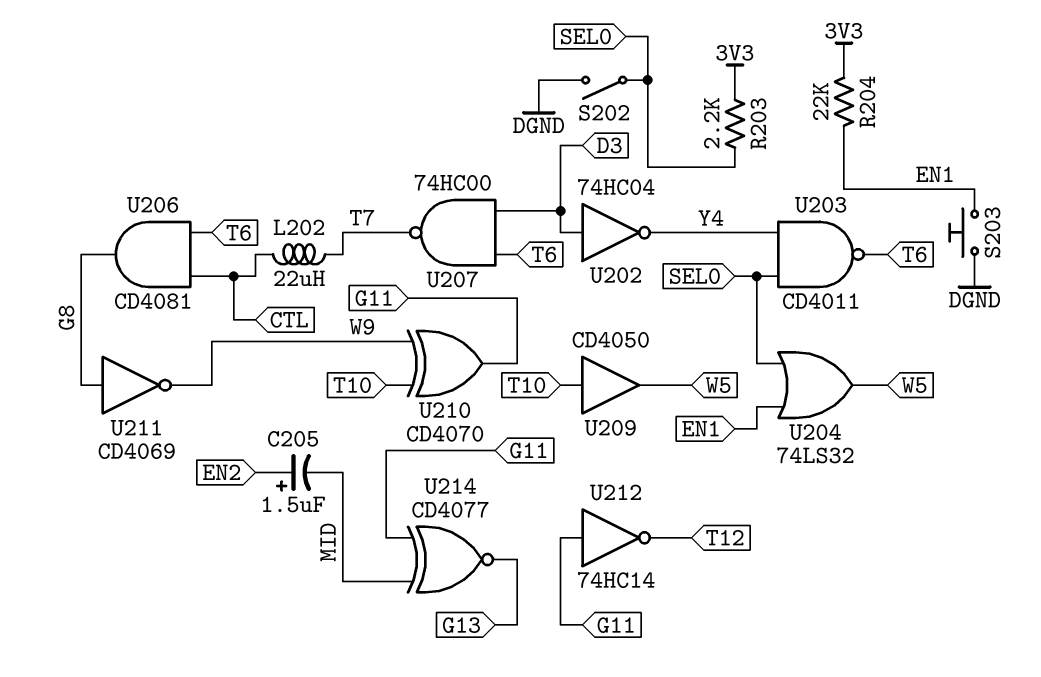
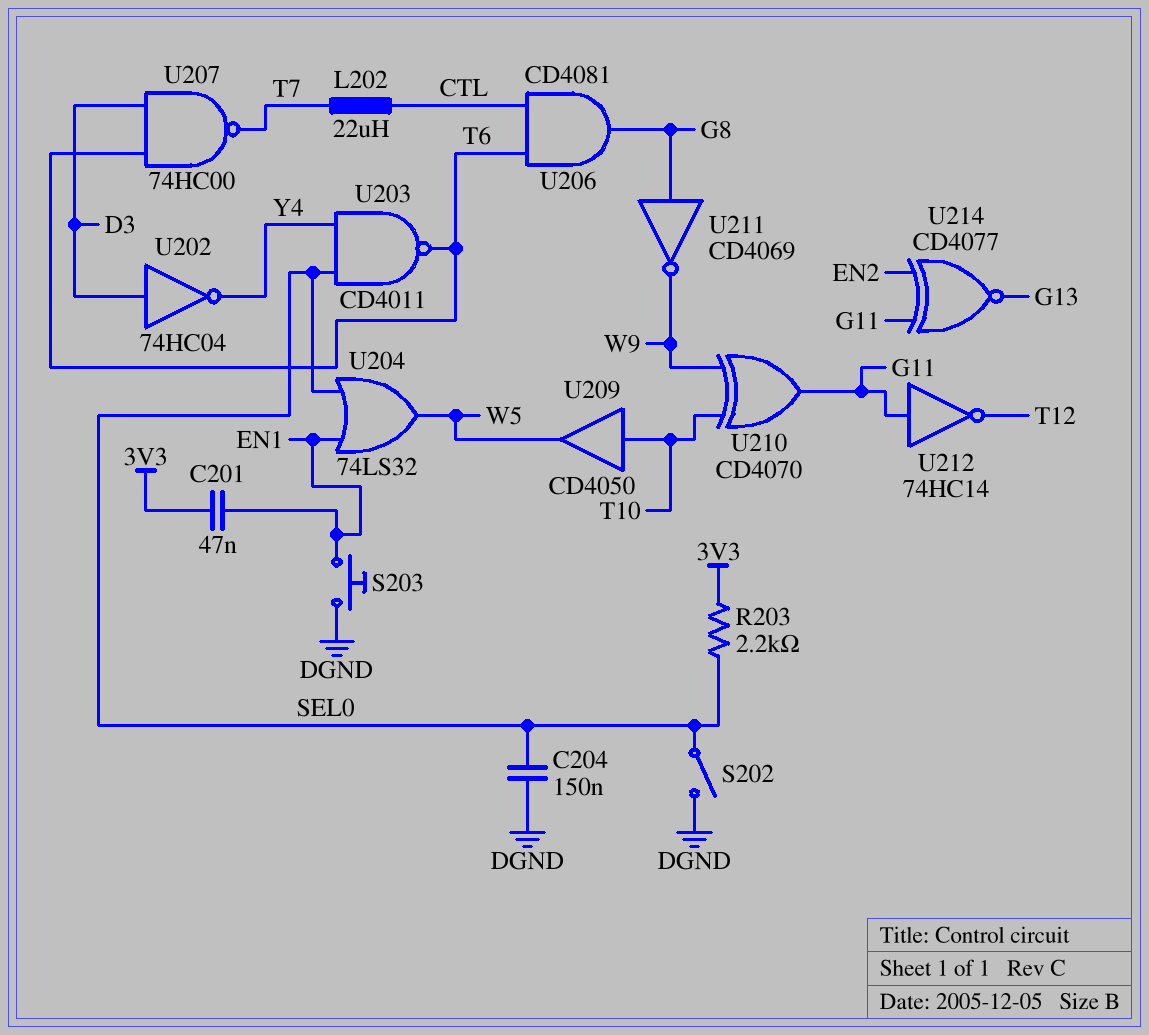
C201: none -> 47nF (3V3, EN1)
C204: none -> 150nF (DGND, SEL0)
C205: 1.5uF (plus EN2, minus MID) -> none
R204: 22k (3V3, EN1) -> none
U214: XNOR CD4077 (in G11, in MID, out G13) -> XNOR CD4077 (in EN2, in G11, out G13)

